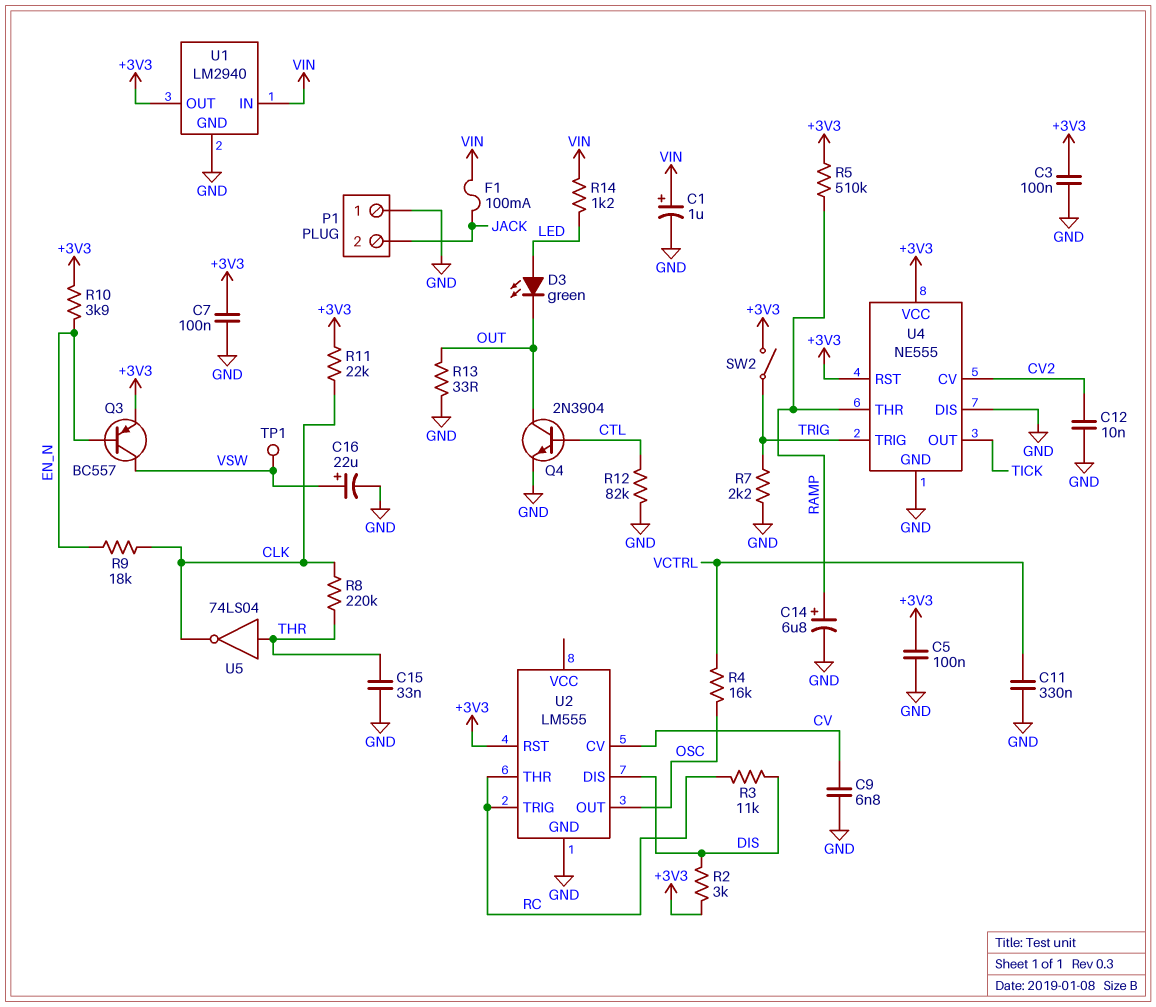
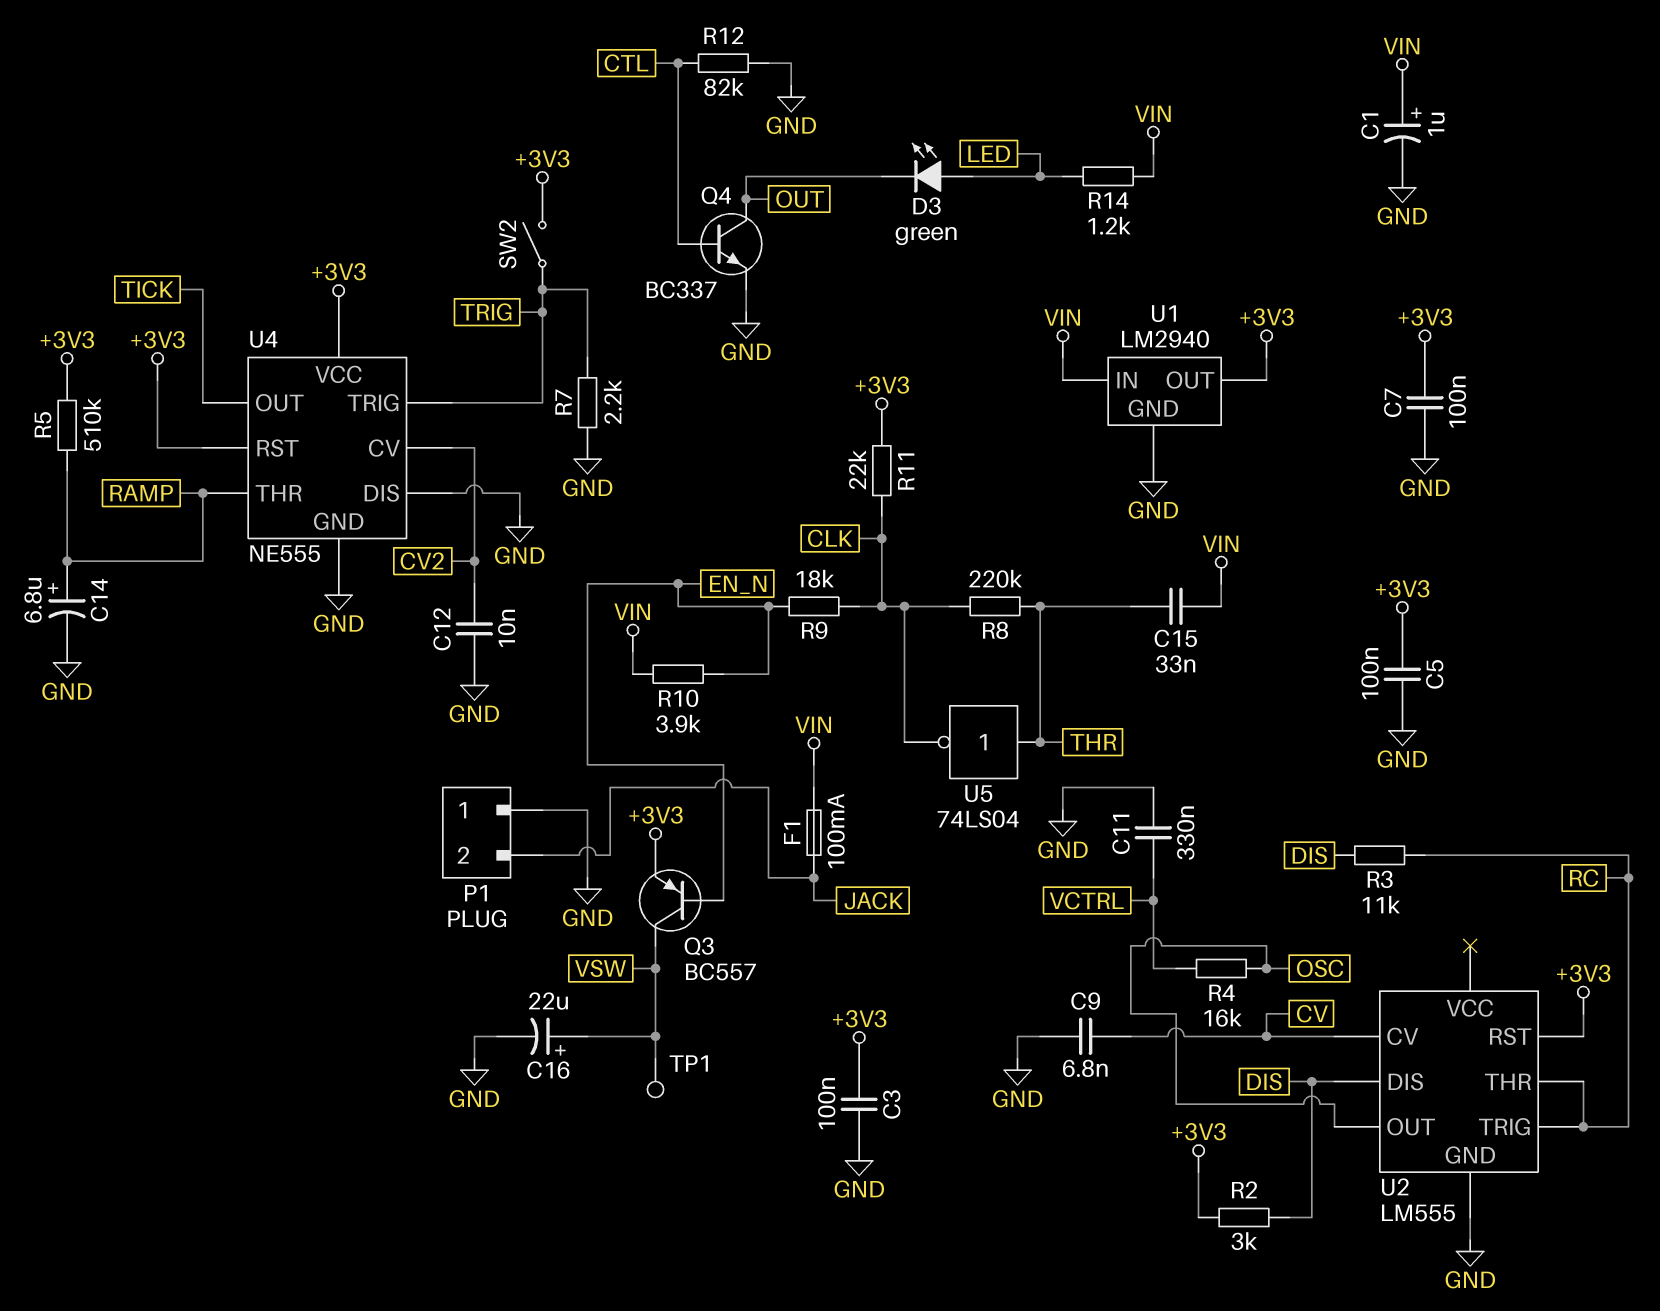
C15: 33nF (GND, THR) -> 33nF (THR, VIN)
Q4: NPN 2N3904 (B CTL, C OUT, E GND) -> NPN BC337 (B CTL, C OUT, E GND)
R10: 3.9k (+3V3, EN_N) -> 3.9k (EN_N, VIN)
R13: 33 (GND, OUT) -> none

